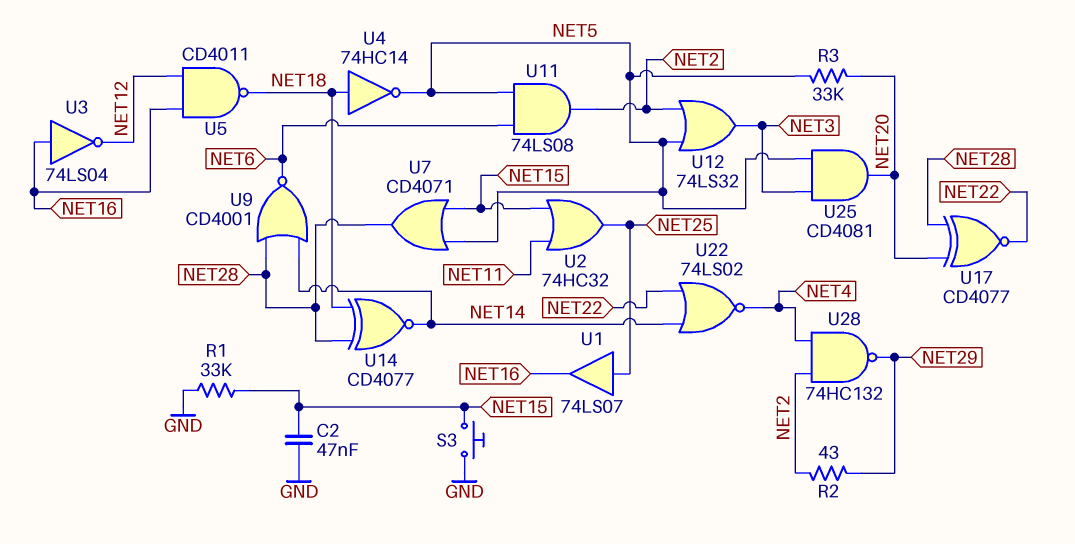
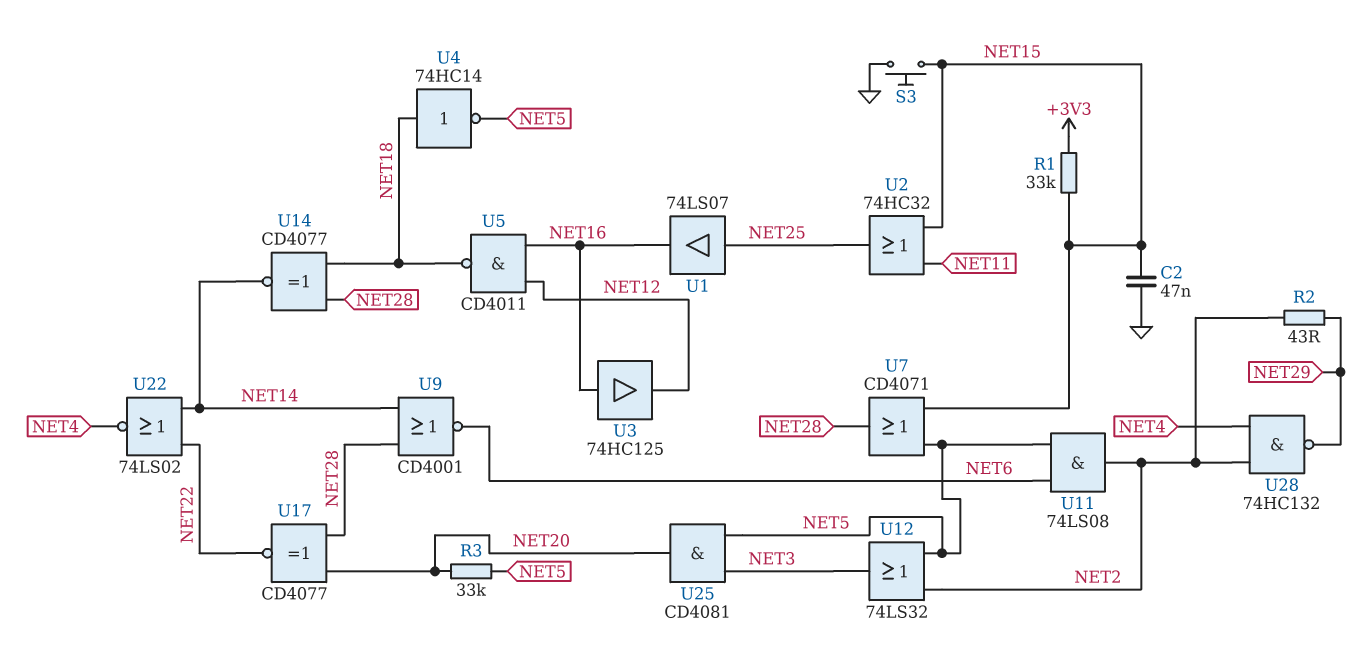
R1: 33k (GND, NET15) -> 33k (+3V3, NET15)
U3: NOT 74LS04 (in NET16, out NET12) -> buffer 74HC125 (in NET16, out NET12)

